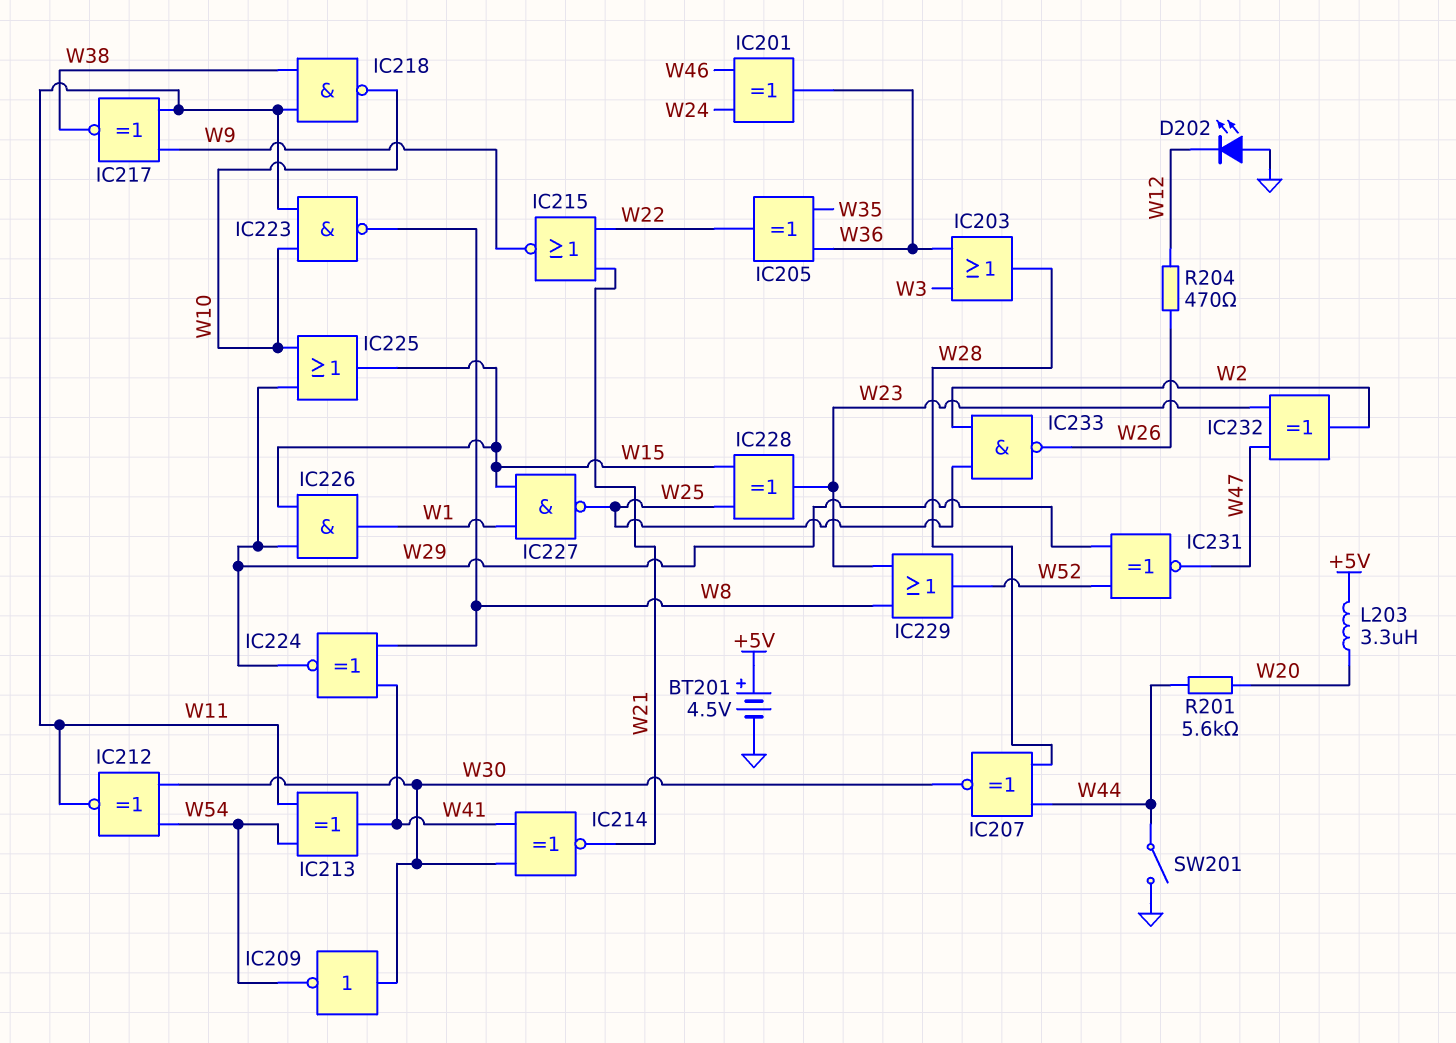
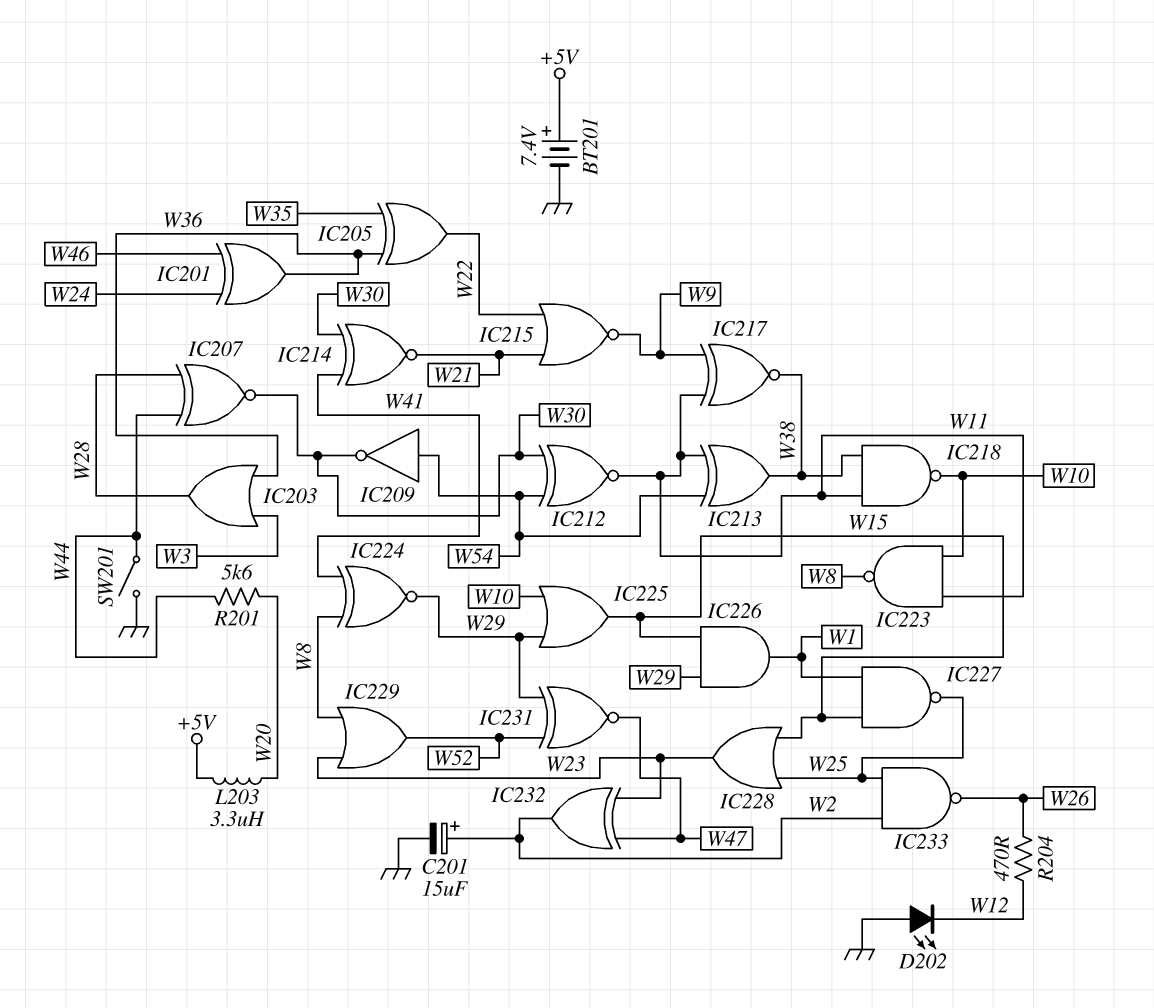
BT201: 4.5V (plus +5V, minus GND) -> 7.4V (plus +5V, minus GND)
C201: none -> 15uF (plus W2, minus GND)
IC209: NOT (in W30, out W54) -> NOT (in W54, out W30)
IC213: XOR (in W11, in W54, out W41) -> XOR (in W11, in W54, out W38)
IC228: XOR (in W15, in W25, out W23) -> OR (in W15, in W25, out W23)

